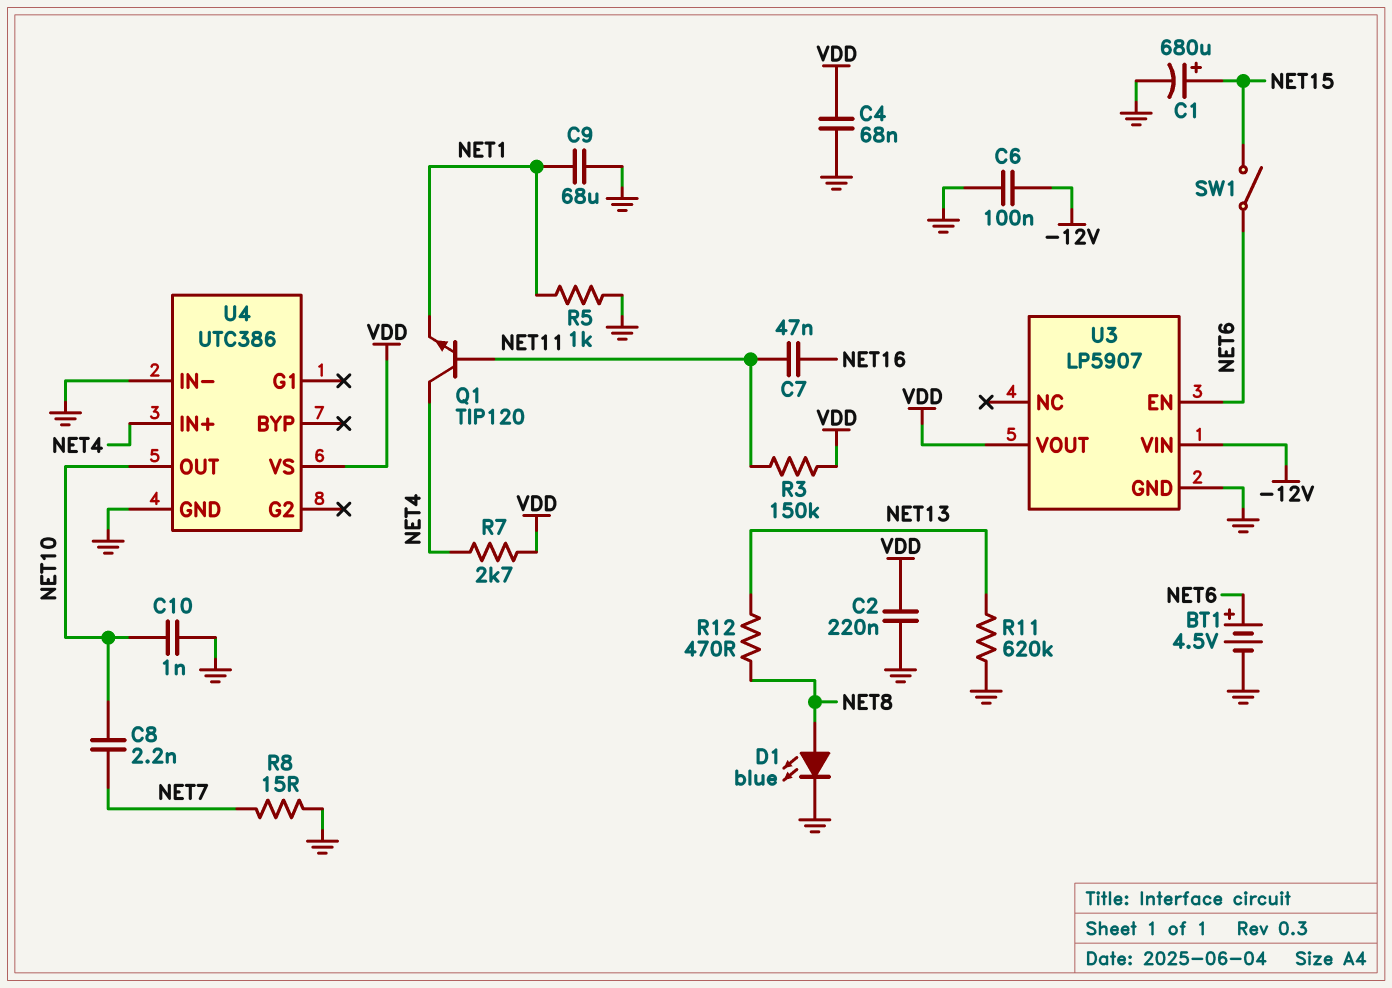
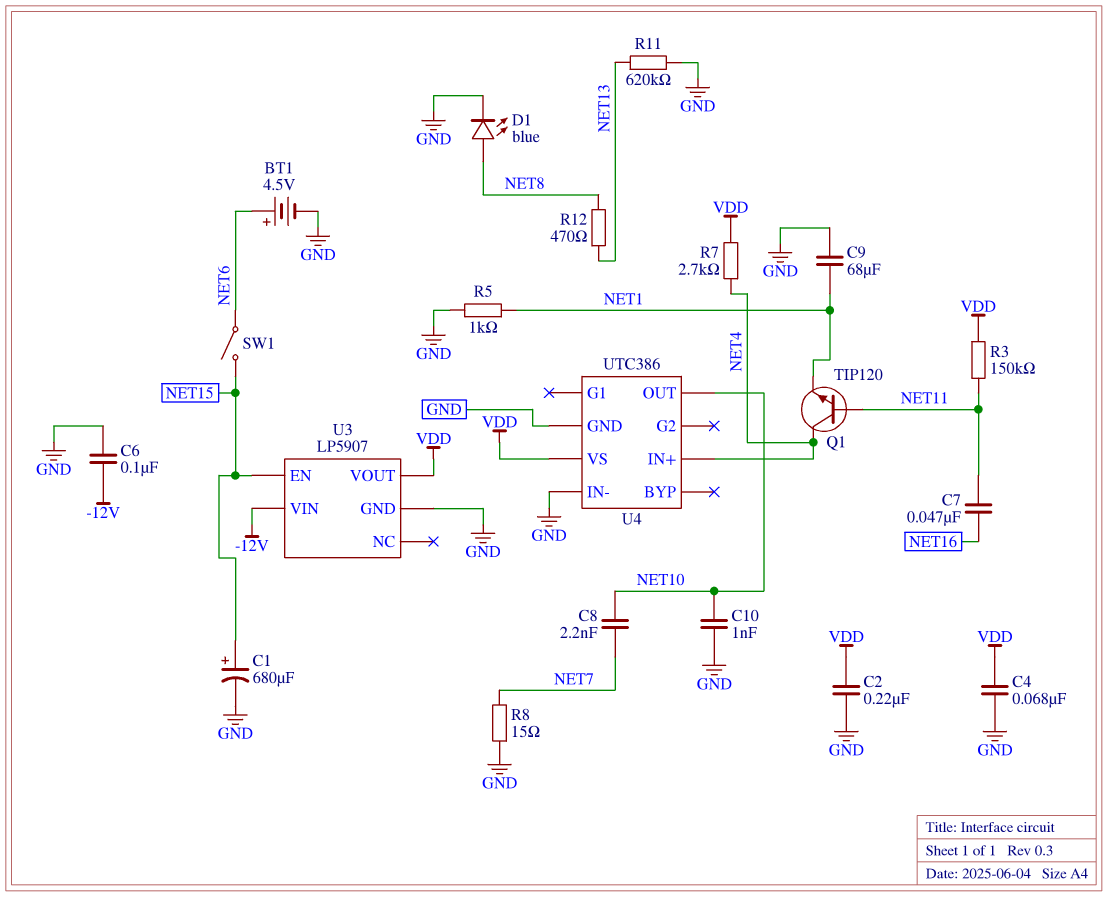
U3 pin EN: NET6 -> NET15

